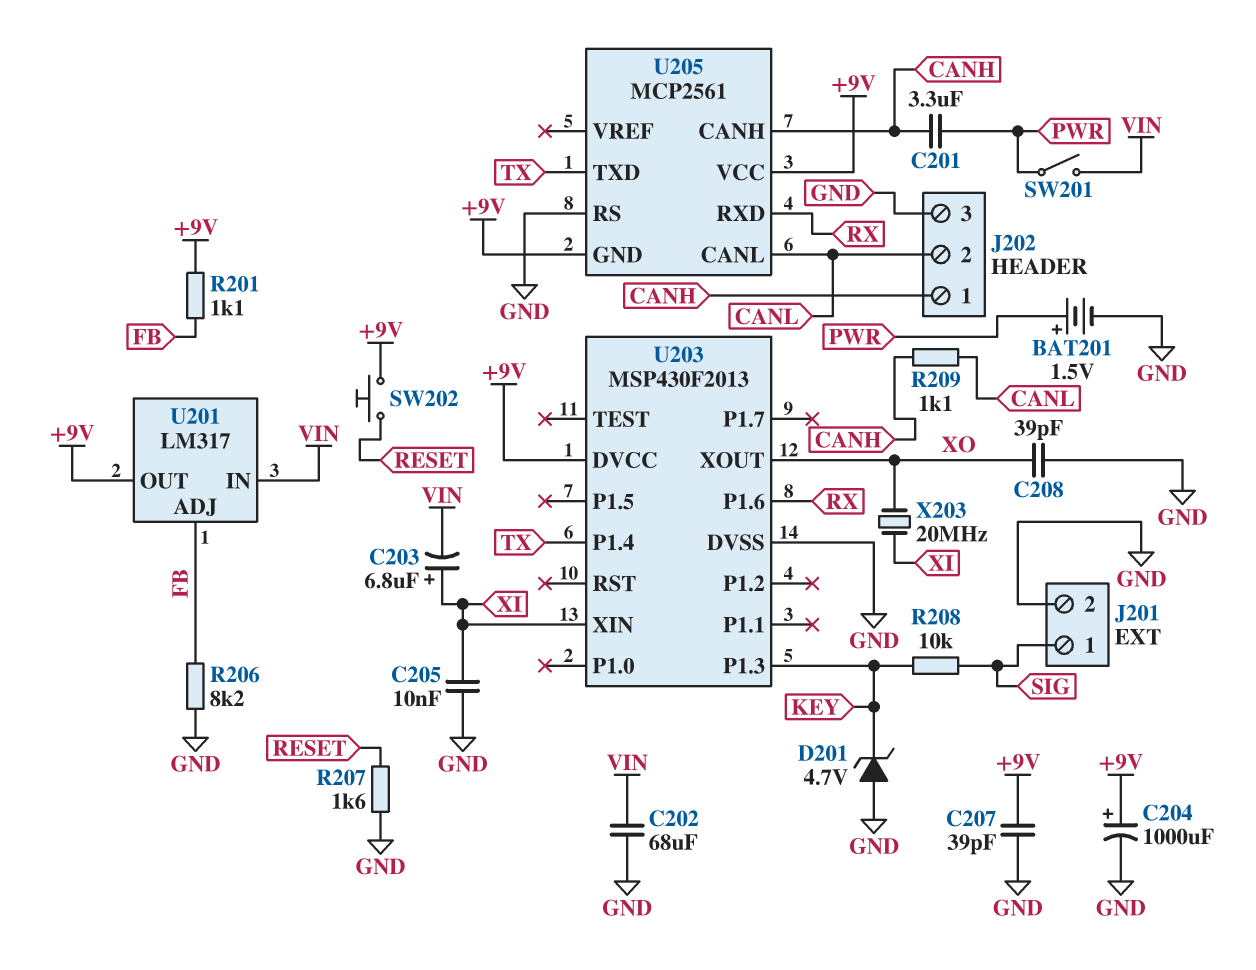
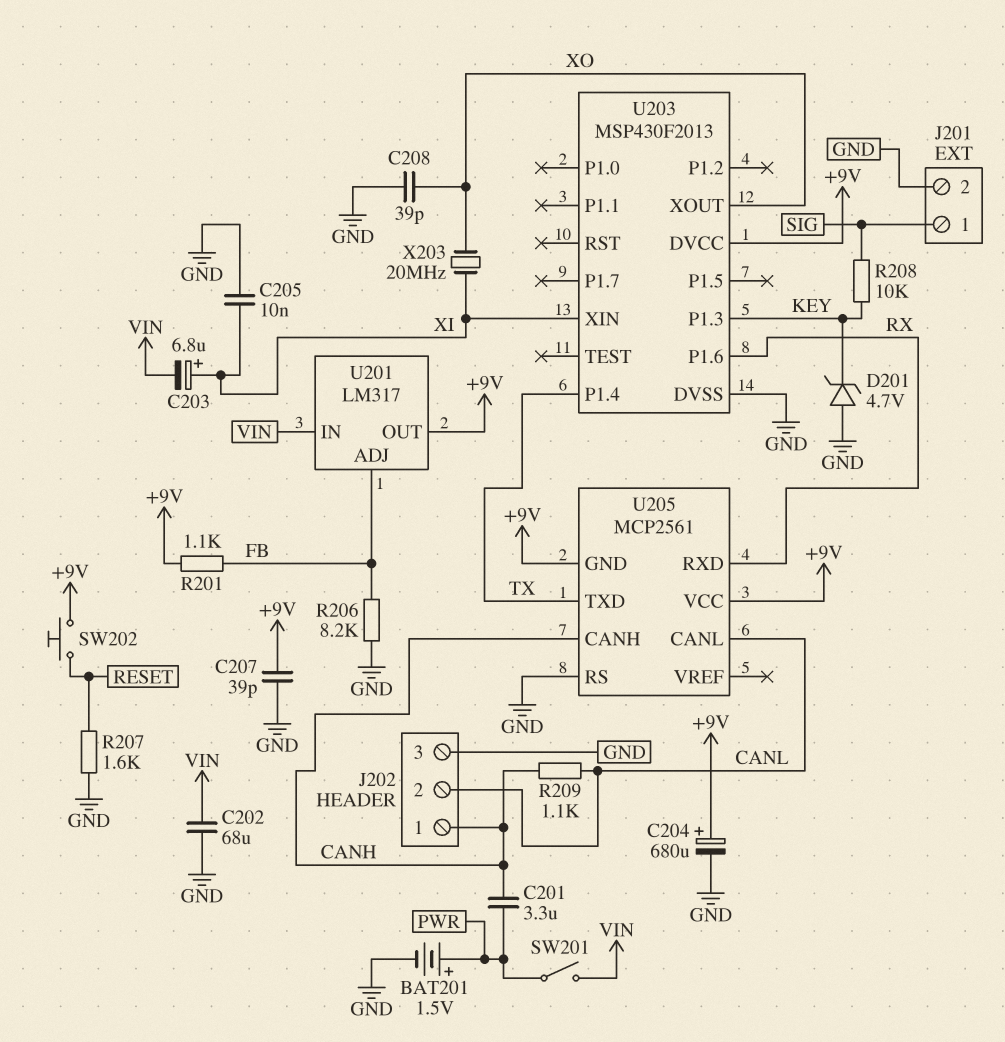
C204: 1000uF (plus +9V, minus GND) -> 680uF (plus +9V, minus GND)

